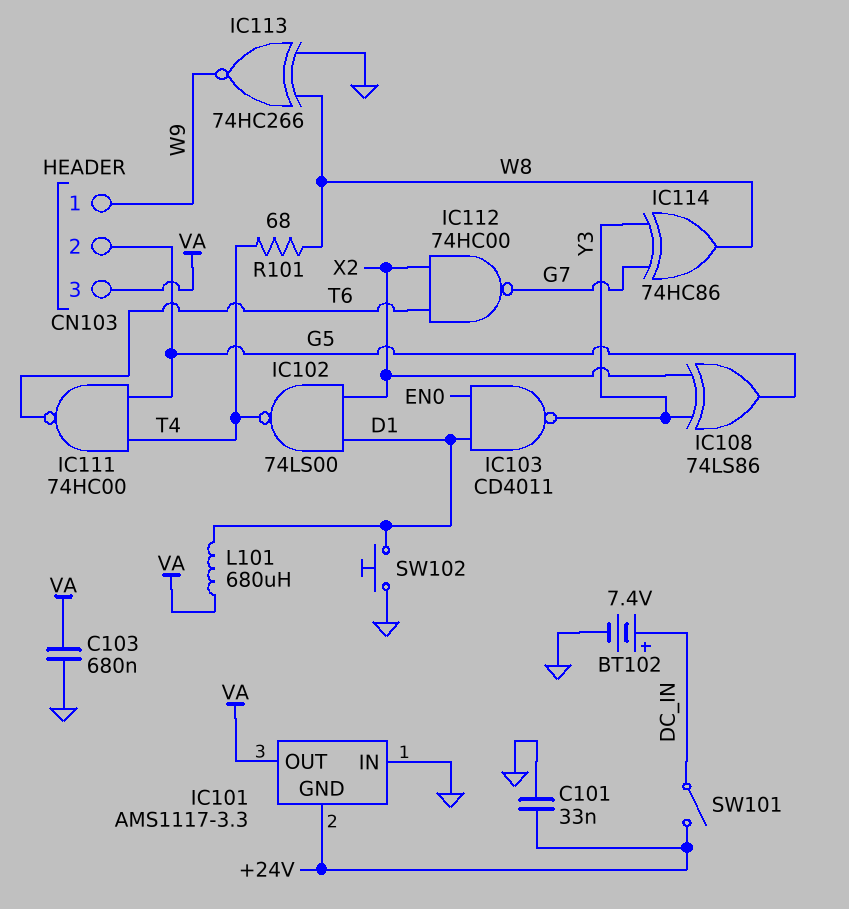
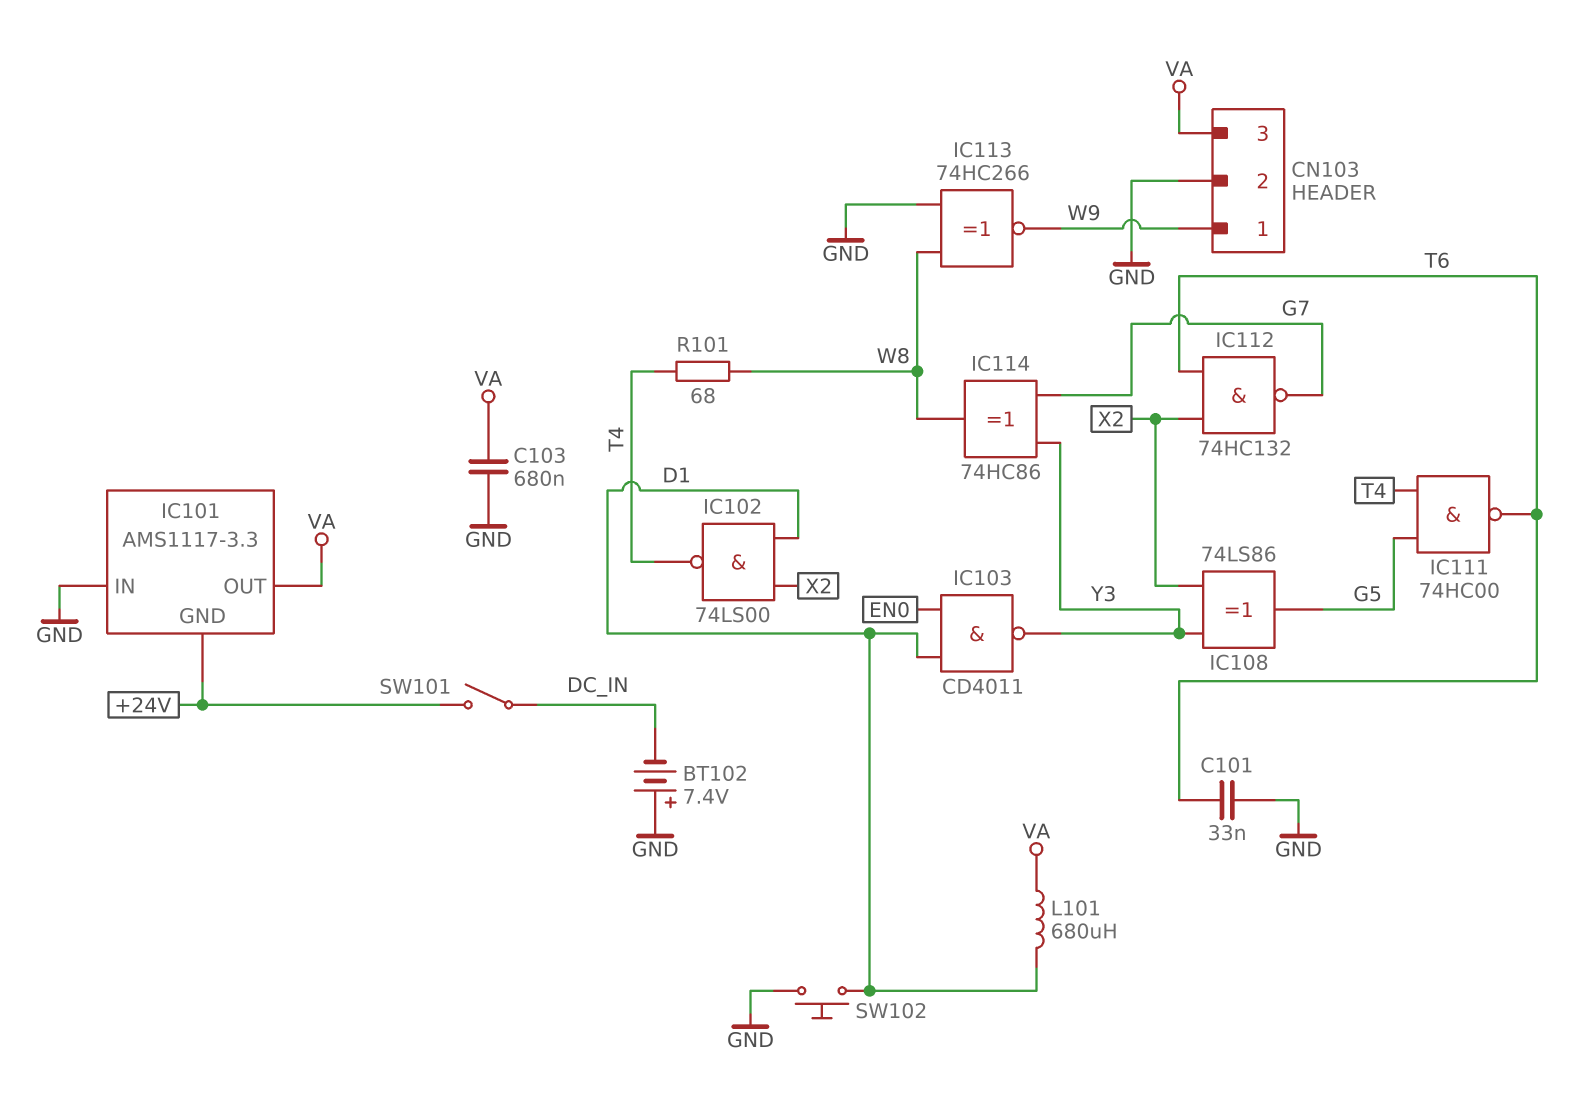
BT102: 7.4V (plus DC_IN, minus GND) -> 7.4V (plus GND, minus DC_IN)
C101: 33nF (+24V, GND) -> 33nF (GND, T6)
CN103 pin 2: G5 -> GND
IC112: NAND 74HC00 (in T6, in X2, out G7) -> NAND 74HC132 (in T6, in X2, out G7)

